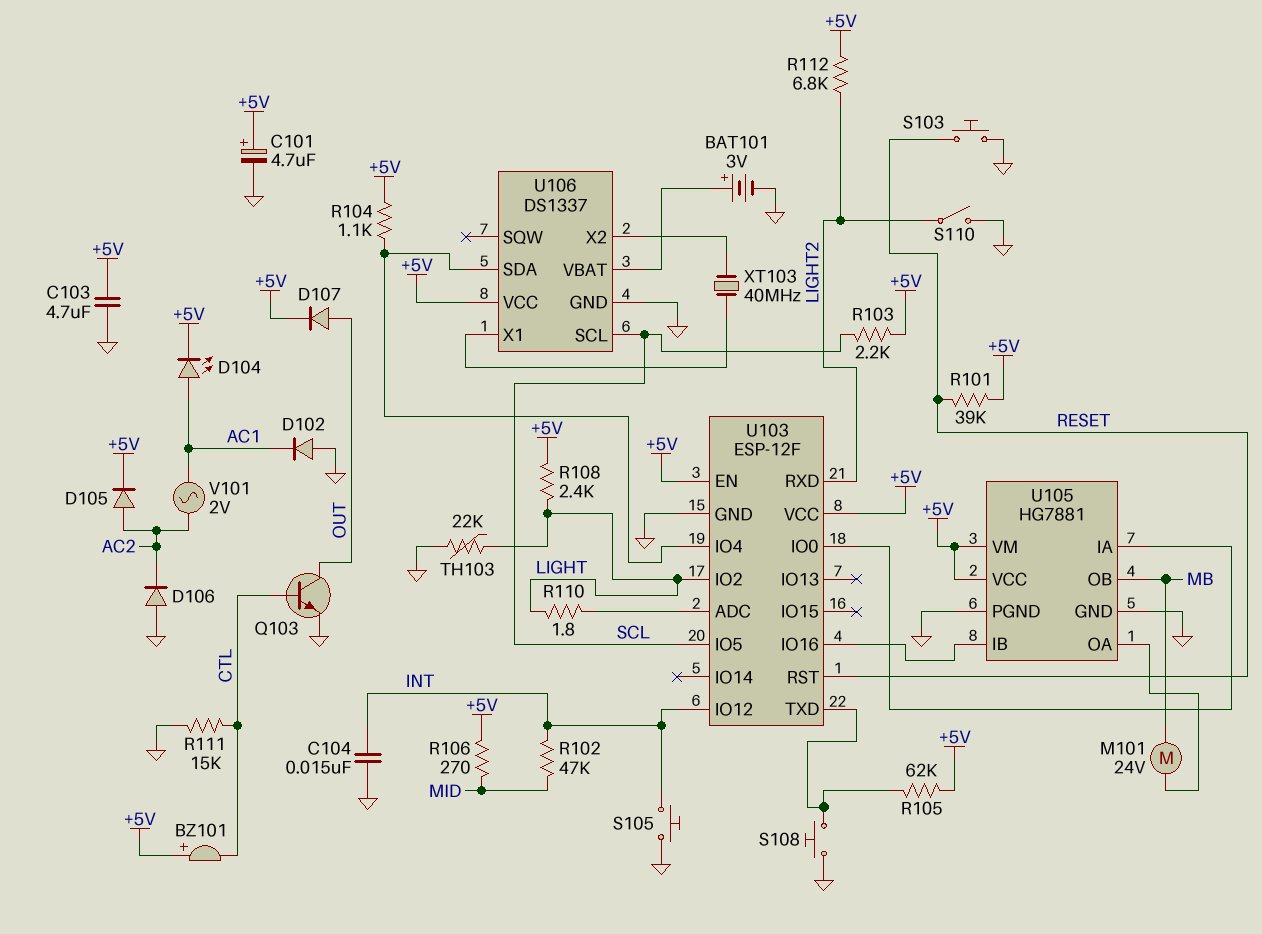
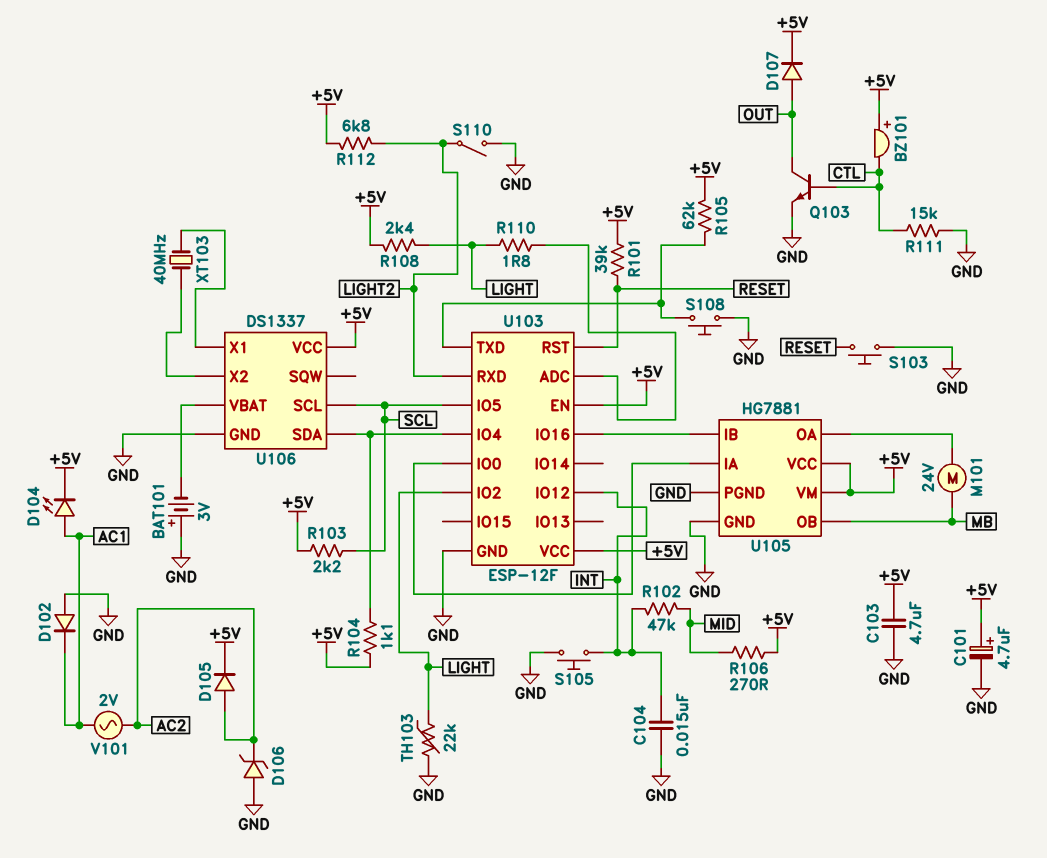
BAT101: 3V (plus U106/VBAT, minus GND) -> 3V (plus GND, minus U106/VBAT)
D106: diode (A GND, K AC2) -> zener (A GND, K AC2)

